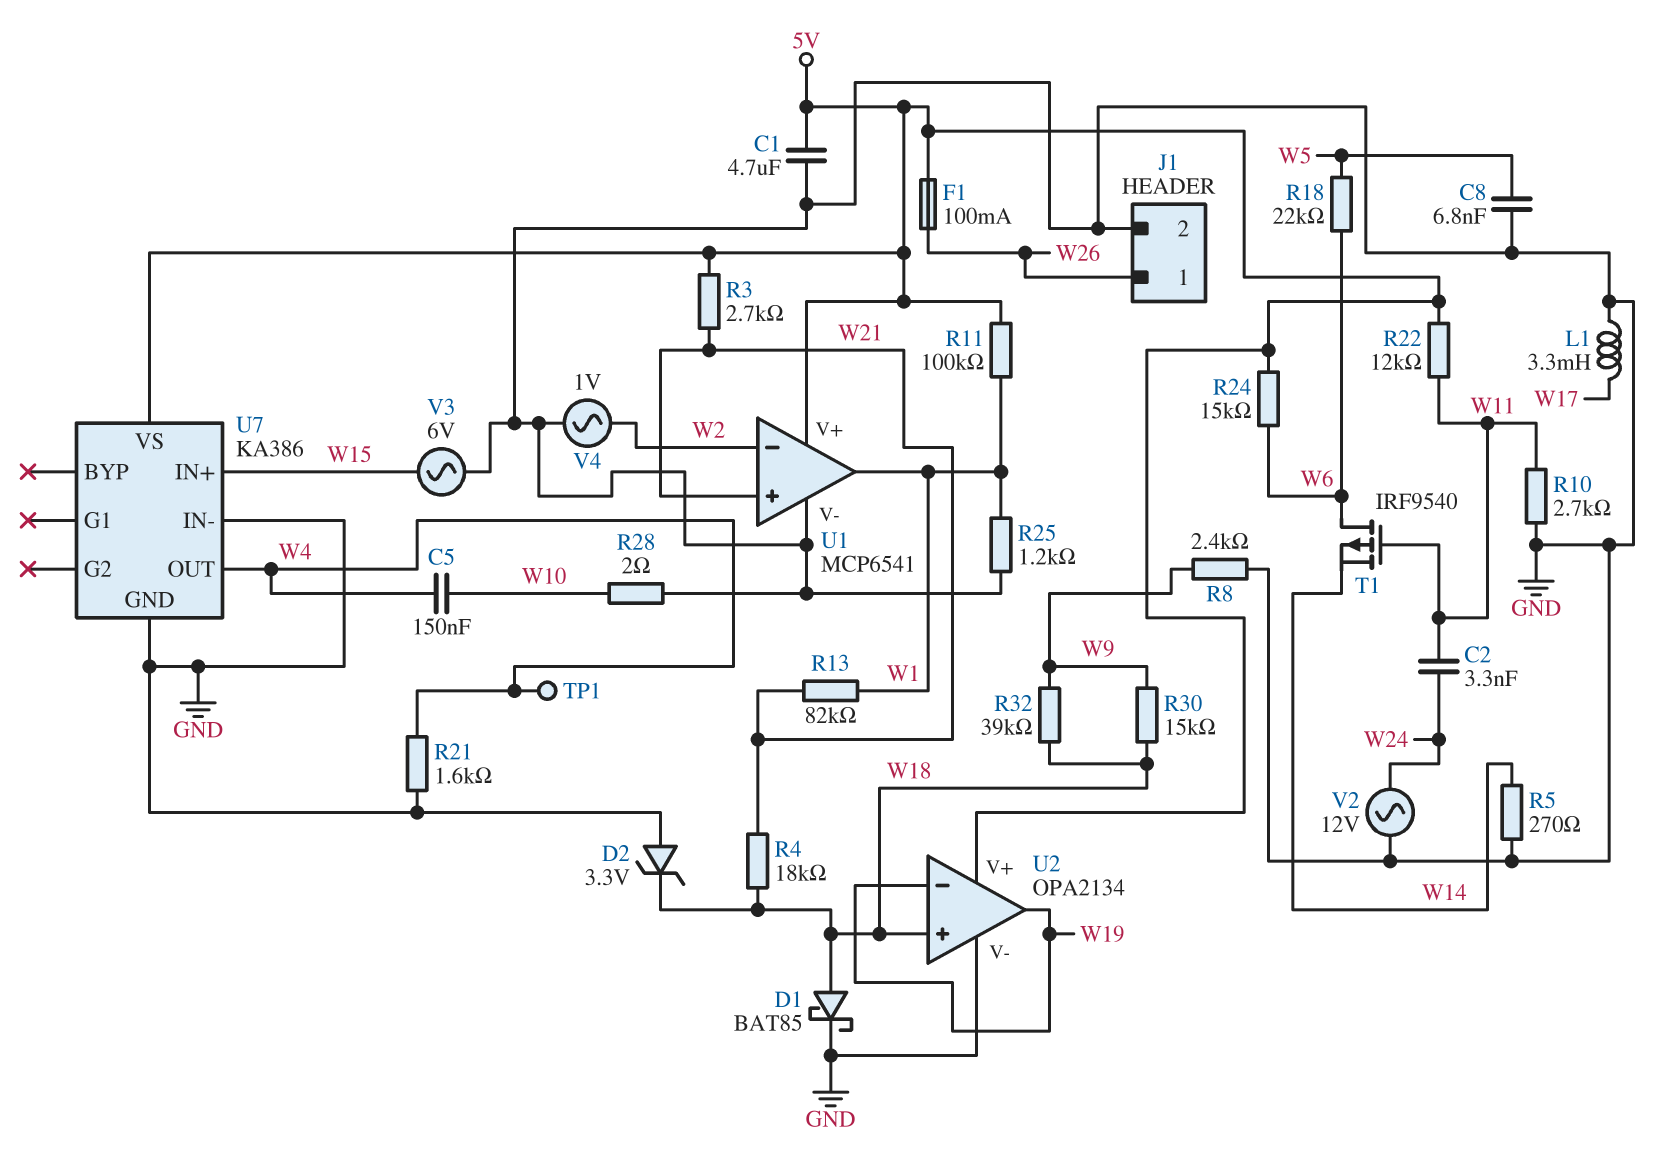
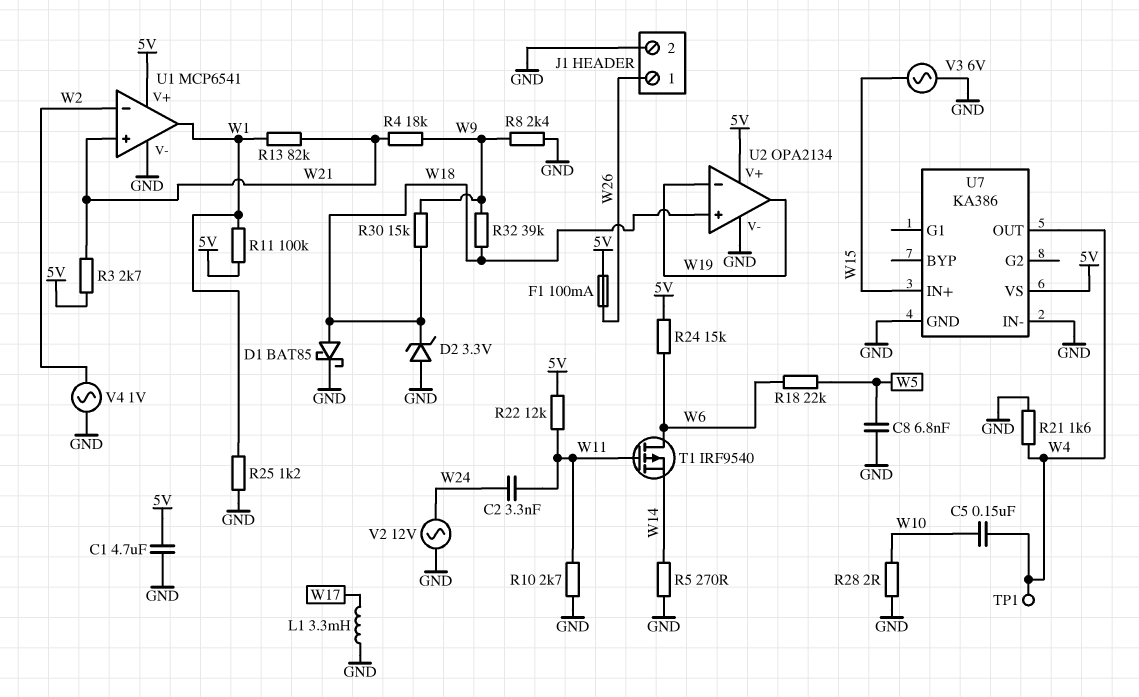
R4: 18k (W18, W21) -> 18k (W9, W21)

